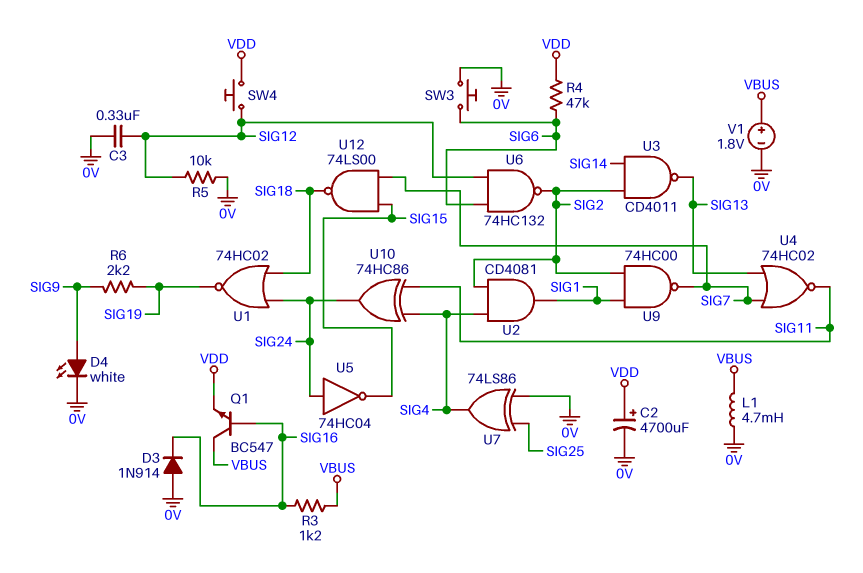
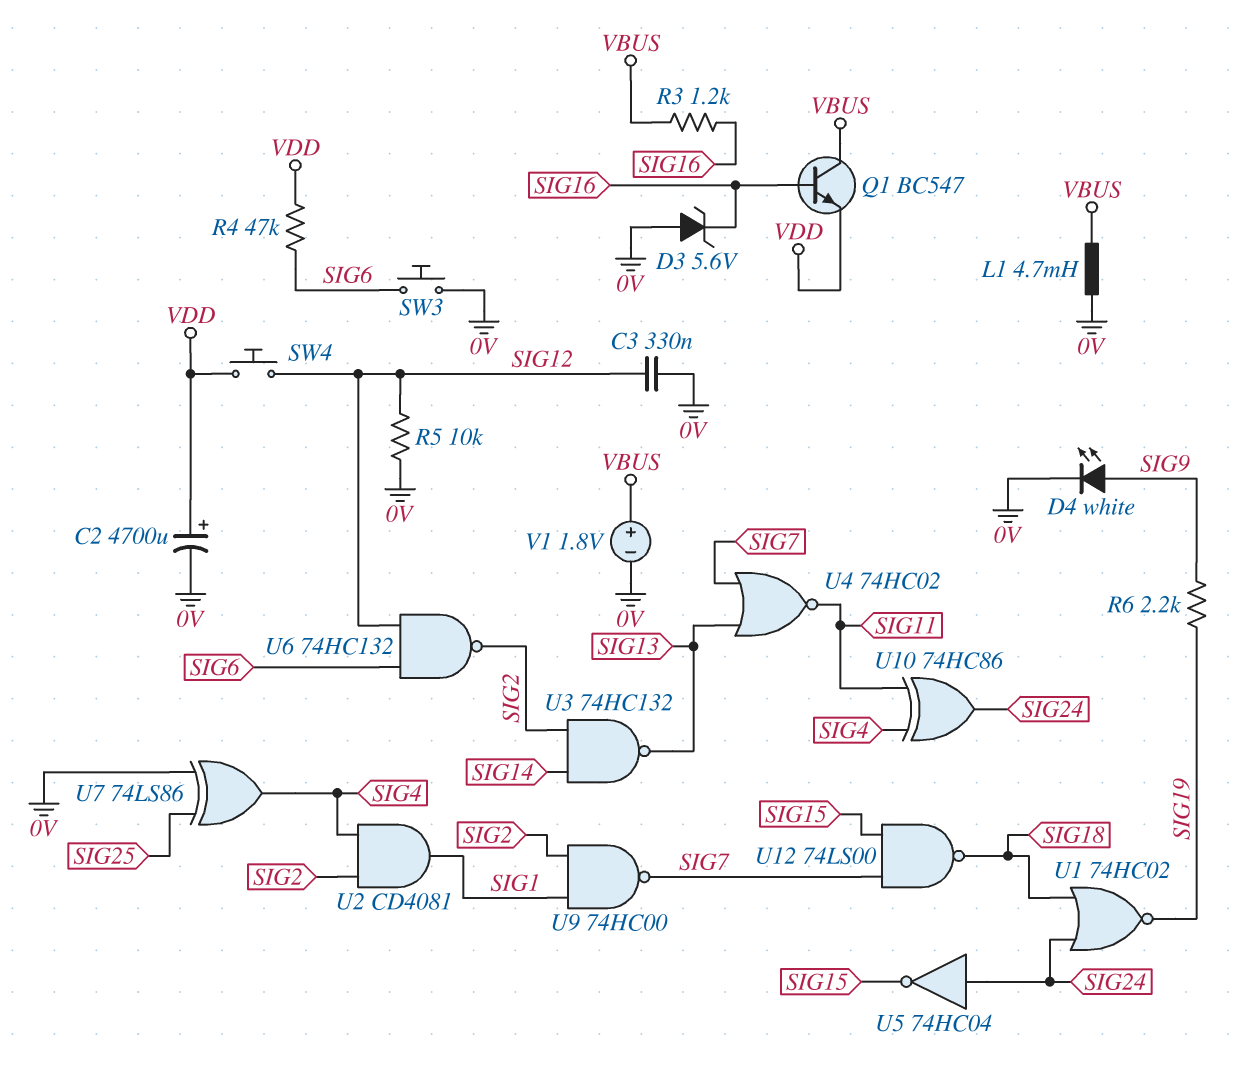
D3: diode 1N914 (A 0V, K SIG16) -> zener 5.6V (A 0V, K SIG16)
U3: NAND CD4011 (in SIG2, in SIG14, out SIG13) -> NAND 74HC132 (in SIG2, in SIG14, out SIG13)

